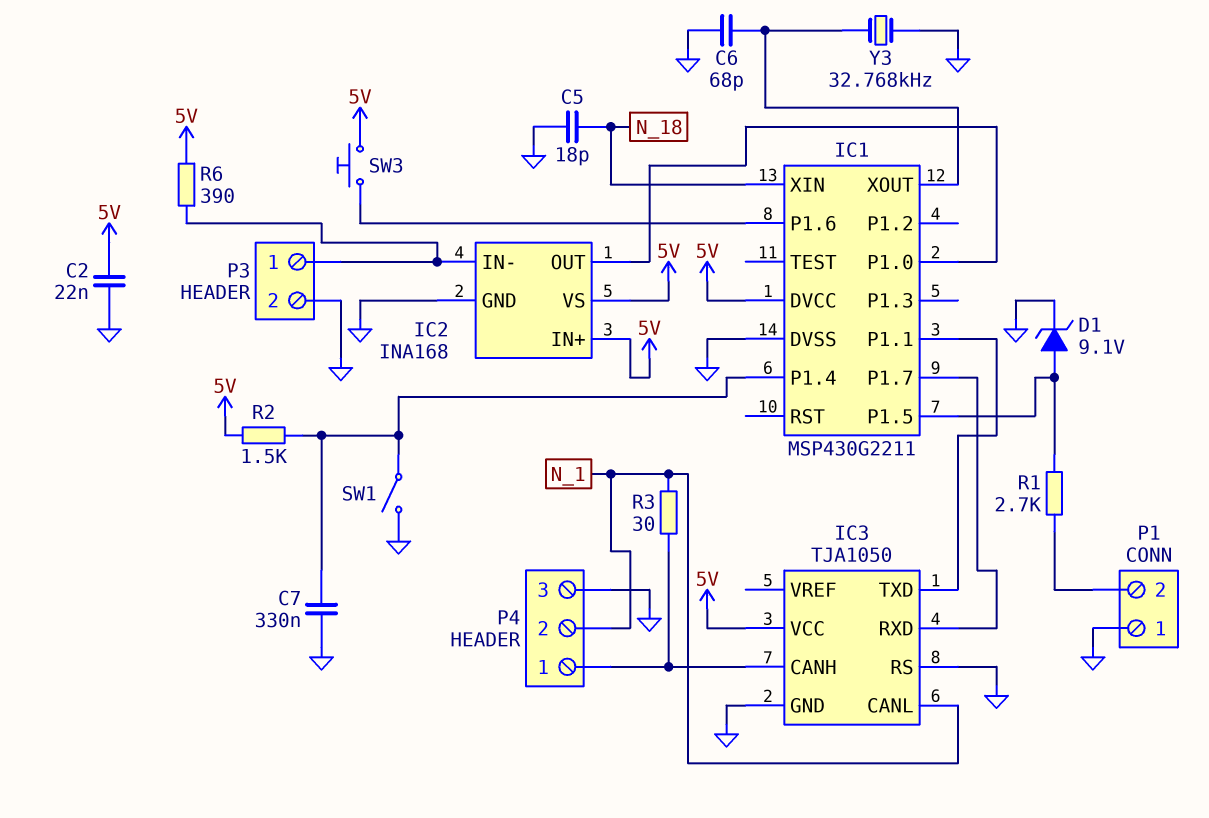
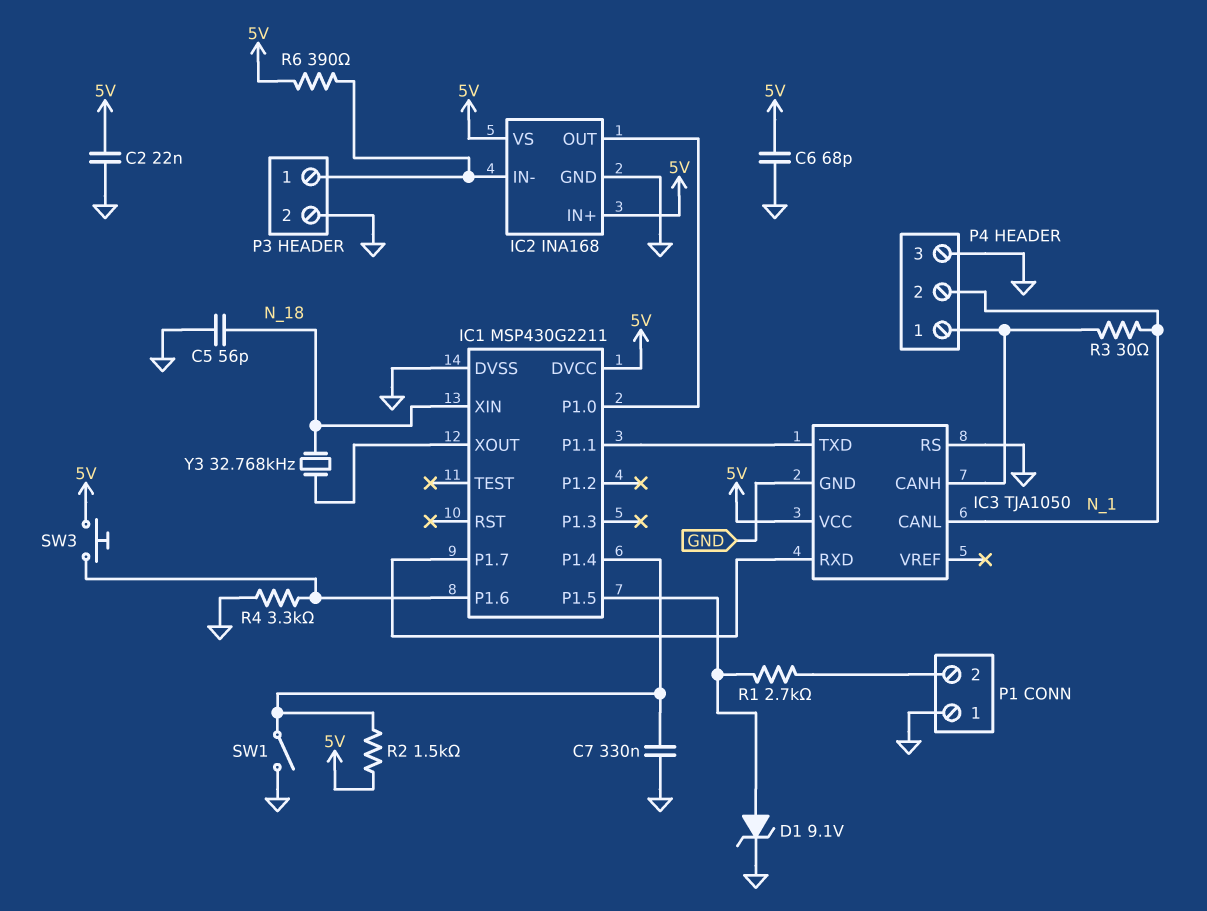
C5: 18pF (GND, N_18) -> 56pF (GND, N_18)
C6: 68pF (GND, IC1/XOUT) -> 68pF (5V, GND)
R4: none -> 3.3k (GND, IC1/P1.6)
Y3: 32.768kHz (GND, IC1/XOUT) -> 32.768kHz (IC1/XOUT, N_18)

